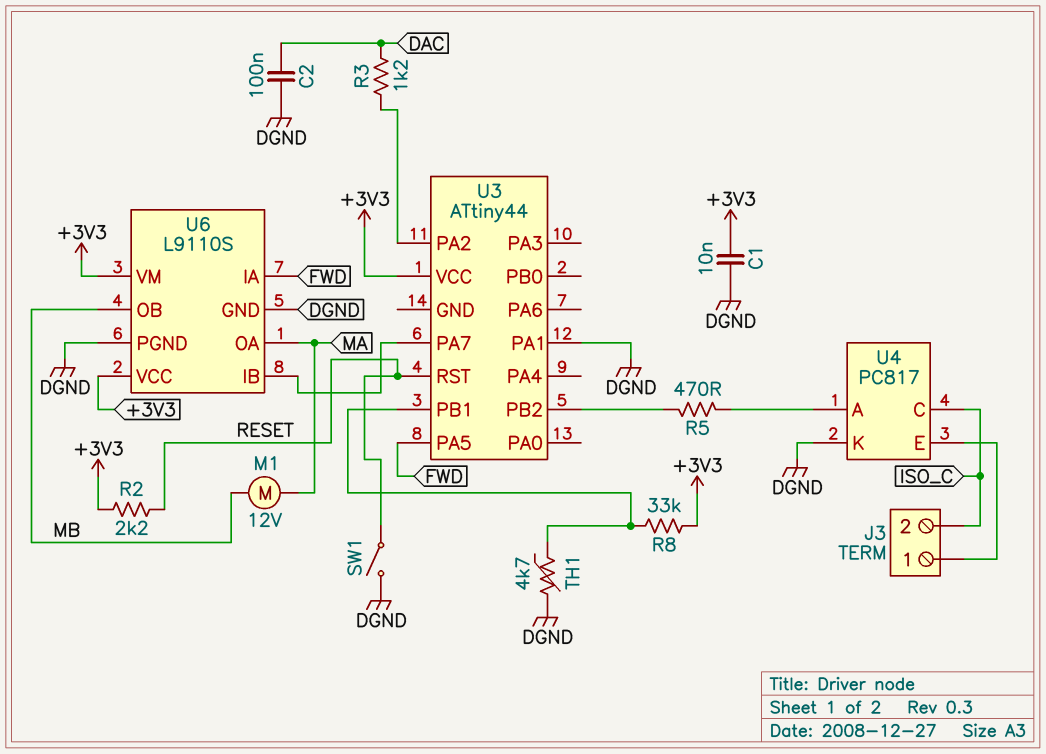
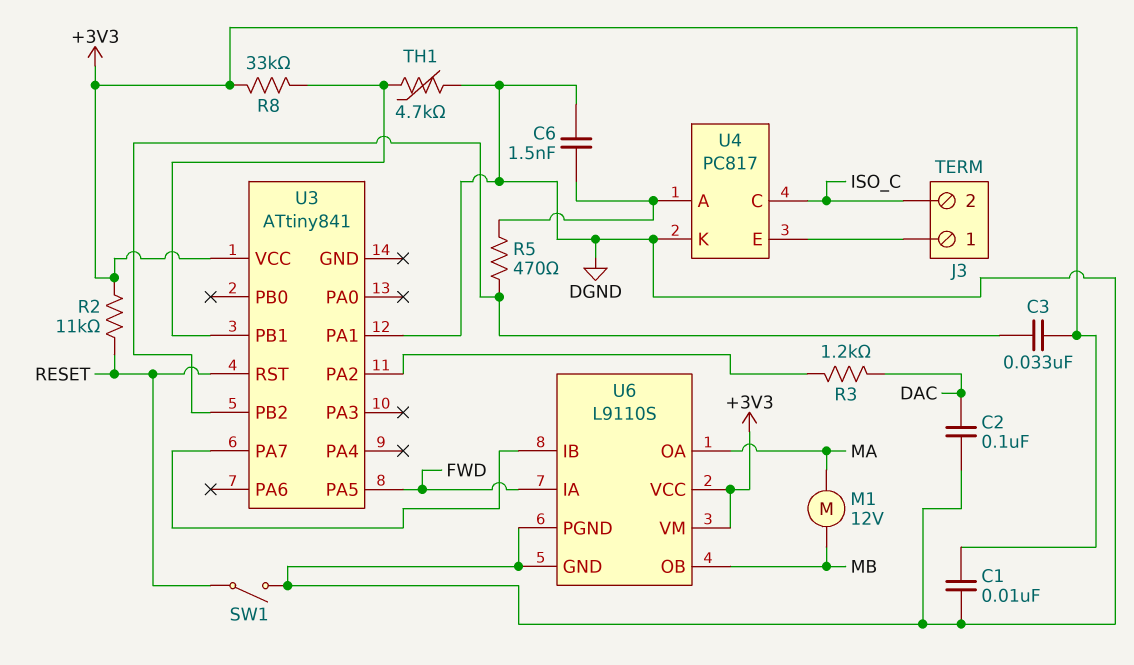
C3: none -> 33nF (+3V3, U3/PB2)
C6: none -> 1.5nF (DGND, U4/A)
R2: 2.2k (+3V3, RESET) -> 11k (+3V3, RESET)
U3: ATtiny44 -> ATtiny841

